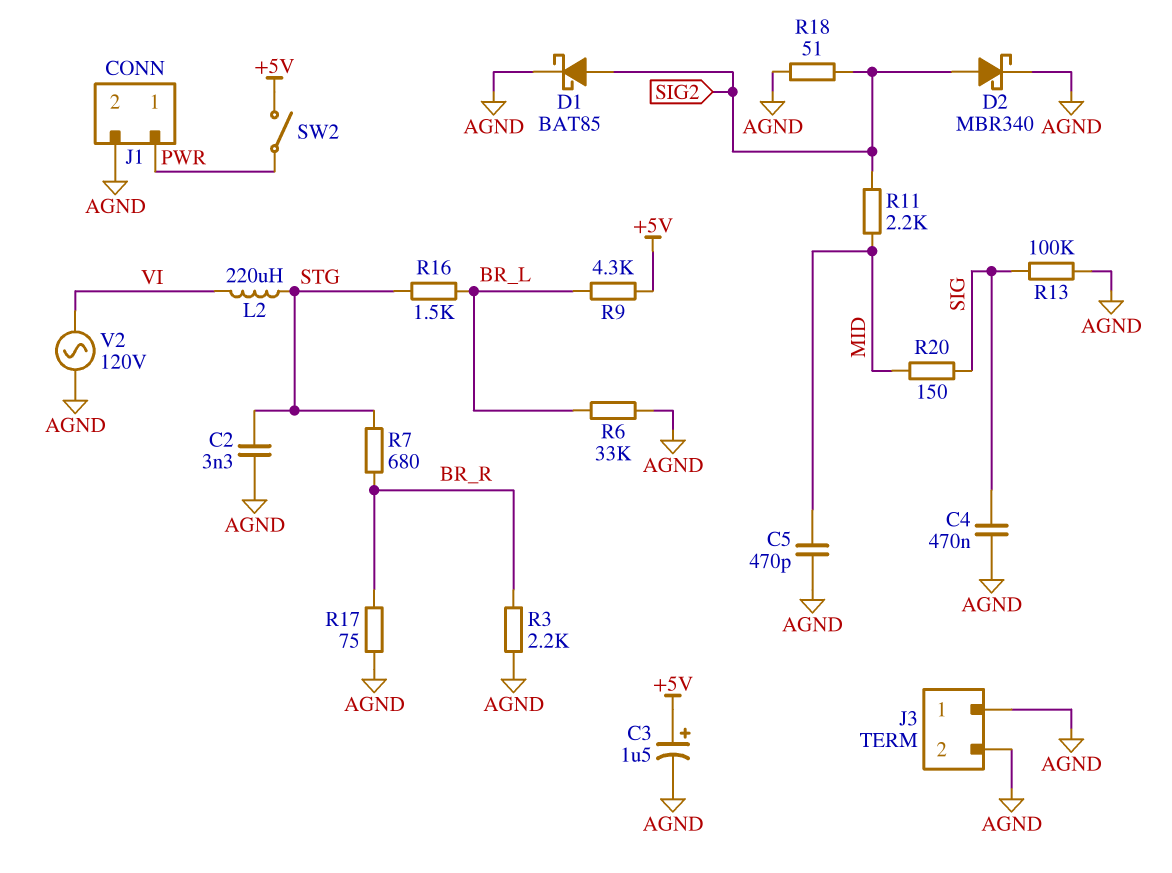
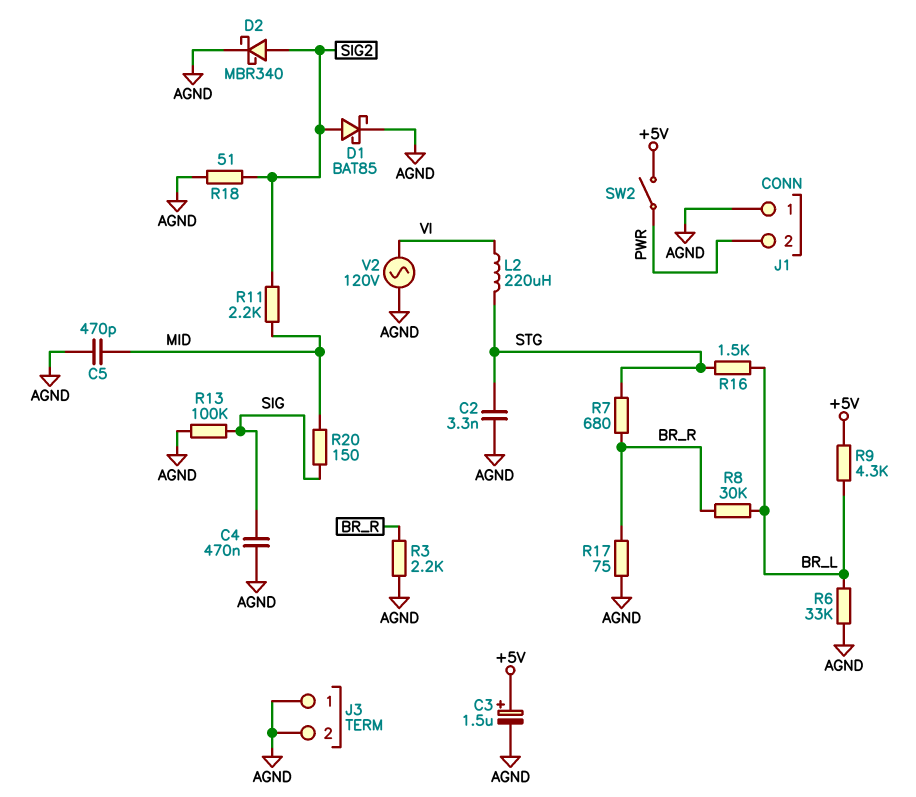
J1 pin 1: PWR -> AGND
J1 pin 2: AGND -> PWR
R8: none -> 30k (BR_L, BR_R)

